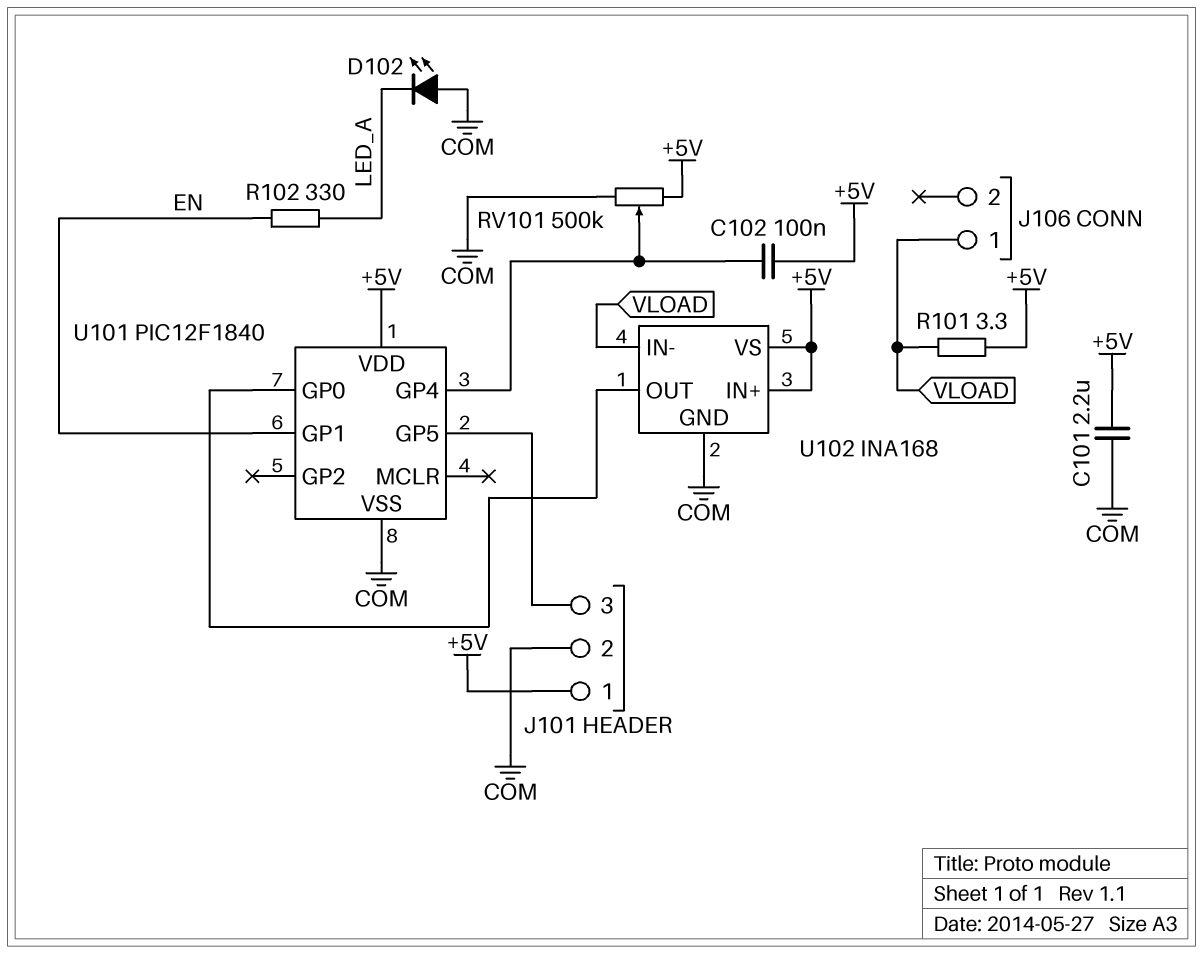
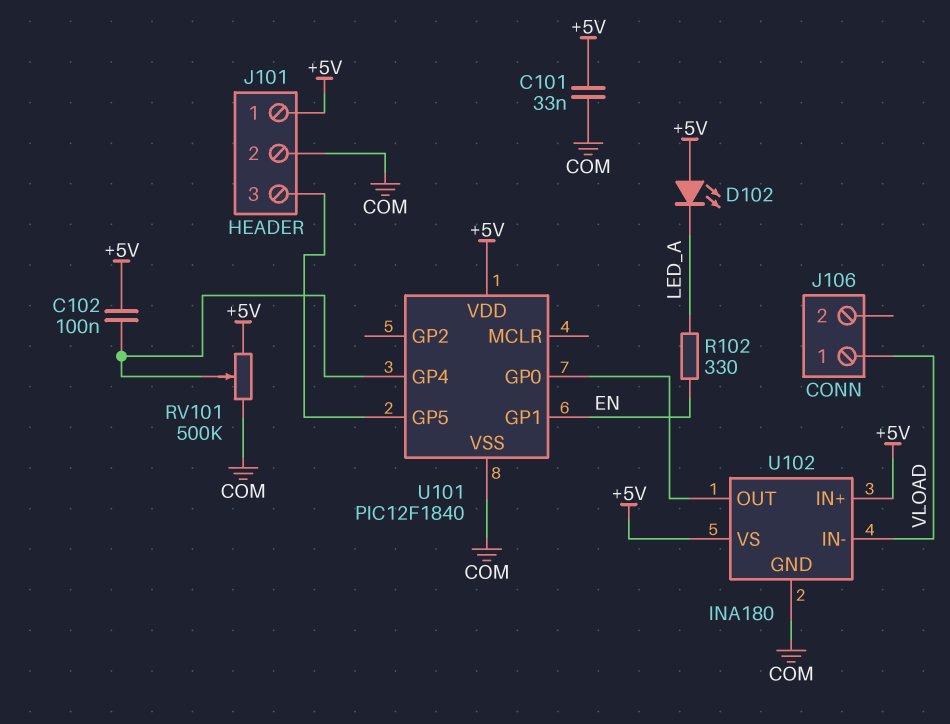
C101: 2.2uF (+5V, COM) -> 33nF (+5V, COM)
D102: LED (A COM, K LED_A) -> LED (A +5V, K LED_A)
R101: 3.3 (+5V, VLOAD) -> none
U102: INA168 -> INA180

